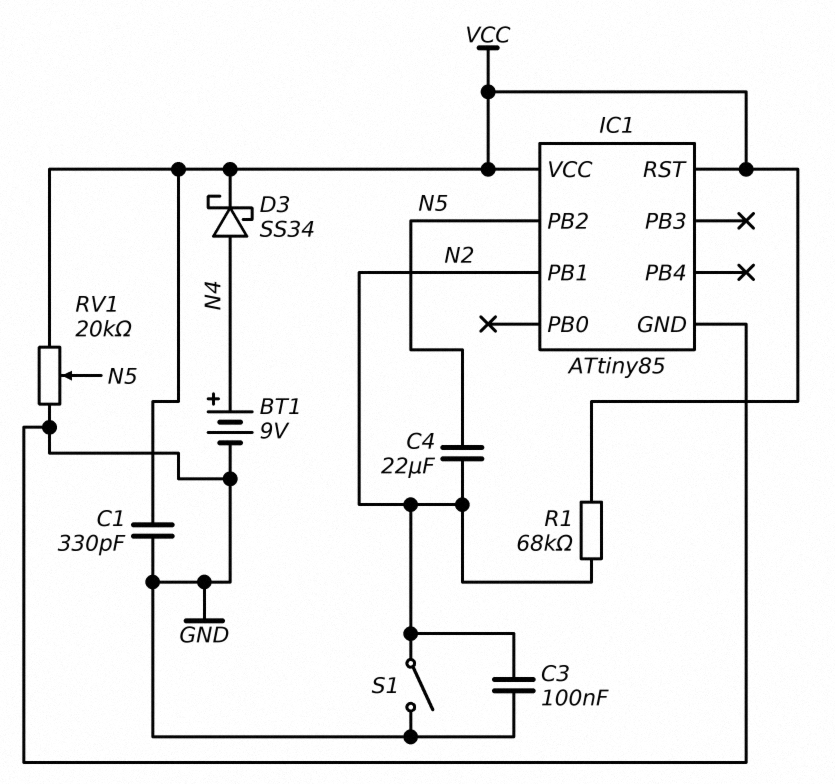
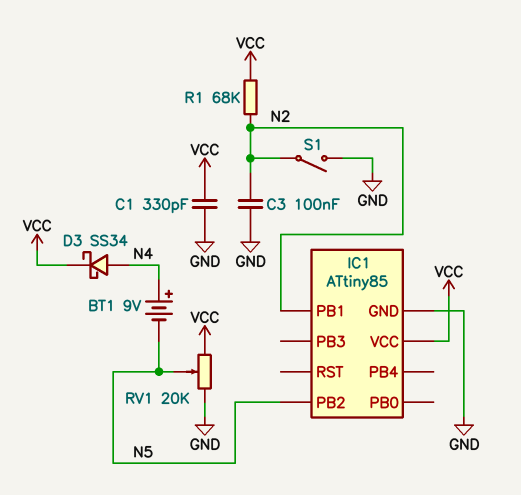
BT1: 9V (plus N4, minus GND) -> 9V (plus N4, minus N5)
C4: 22uF (N2, N5) -> none
IC1 pin RST: VCC -> none

